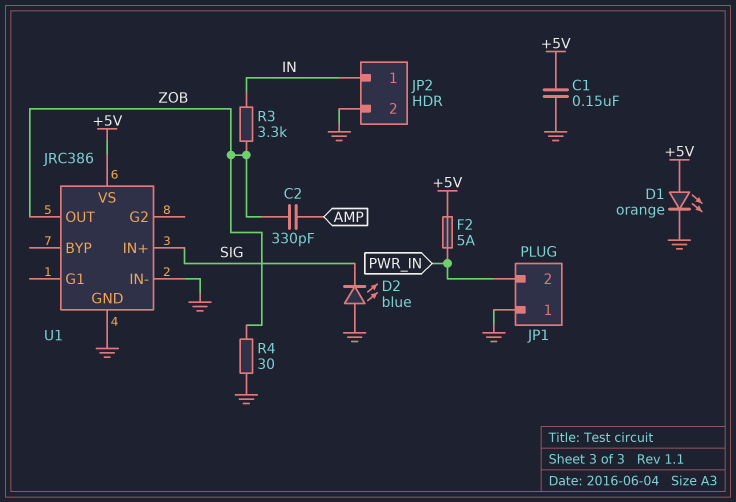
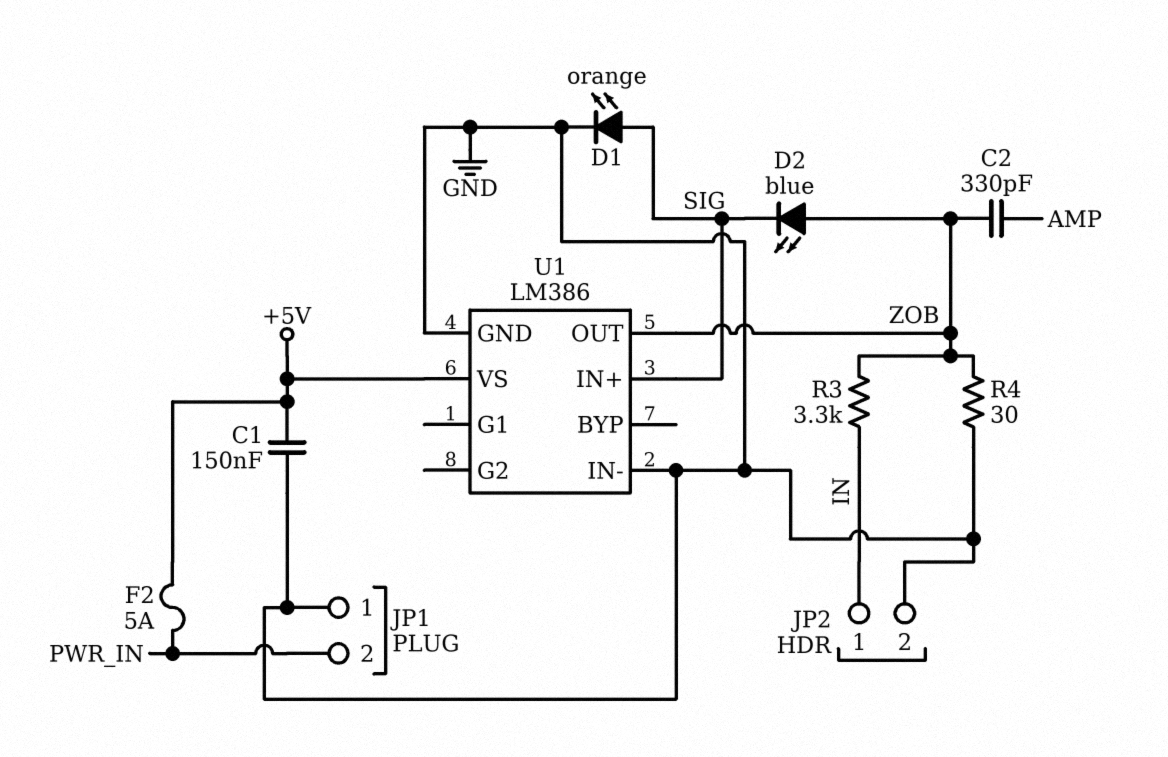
D1: LED orange (A +5V, K GND) -> LED orange (A SIG, K GND)
D2: LED blue (A GND, K SIG) -> LED blue (A ZOB, K SIG)
U1: JRC386 -> LM386

